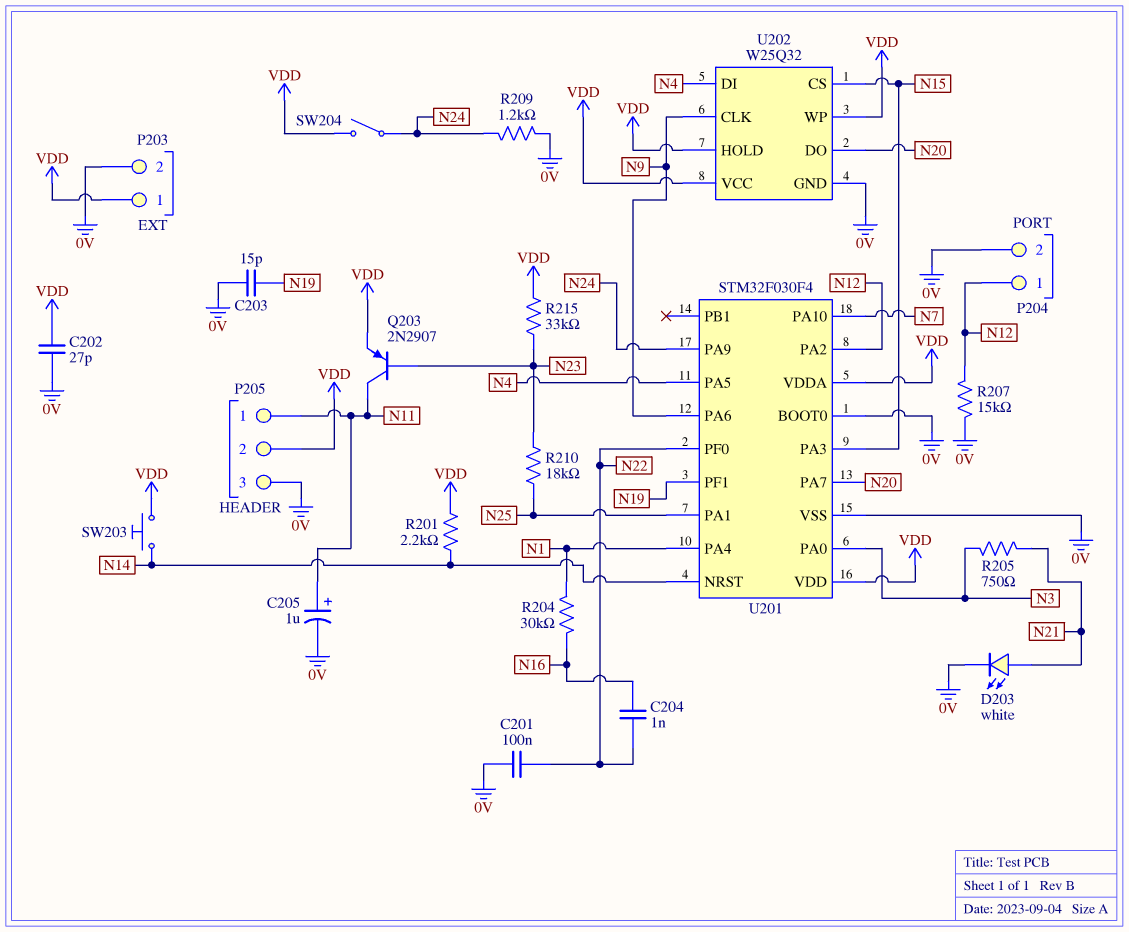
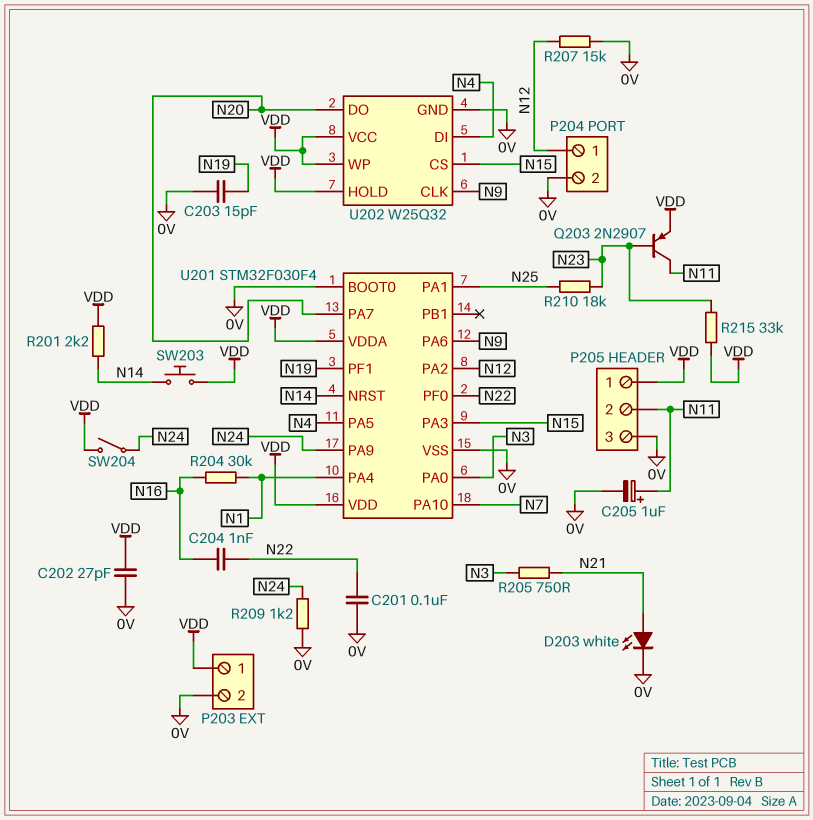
P205 pin 1: N11 -> VDD
P205 pin 2: VDD -> N11

